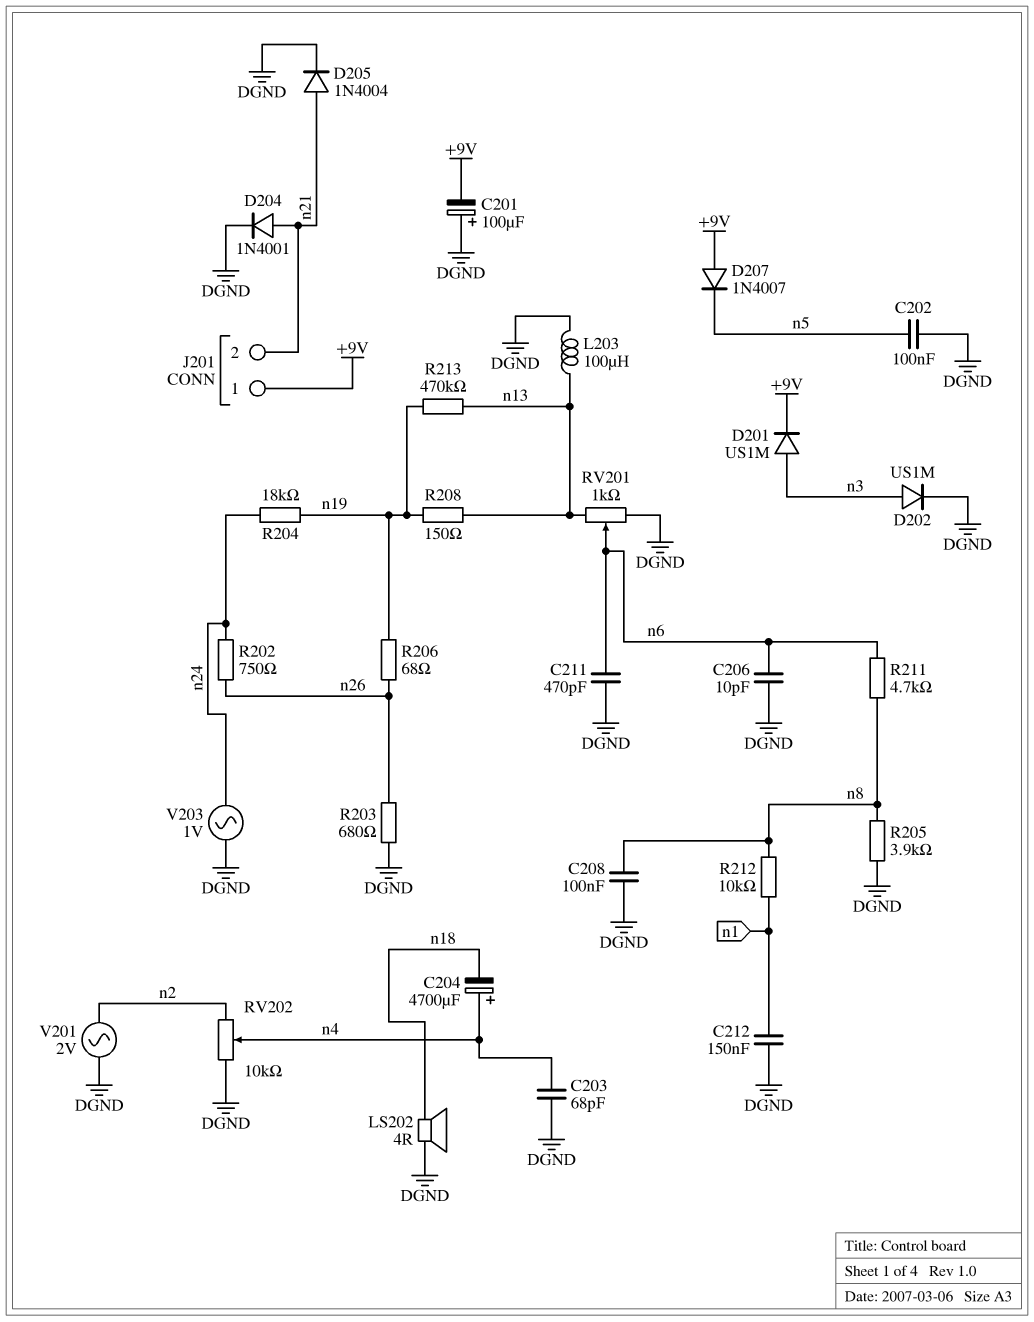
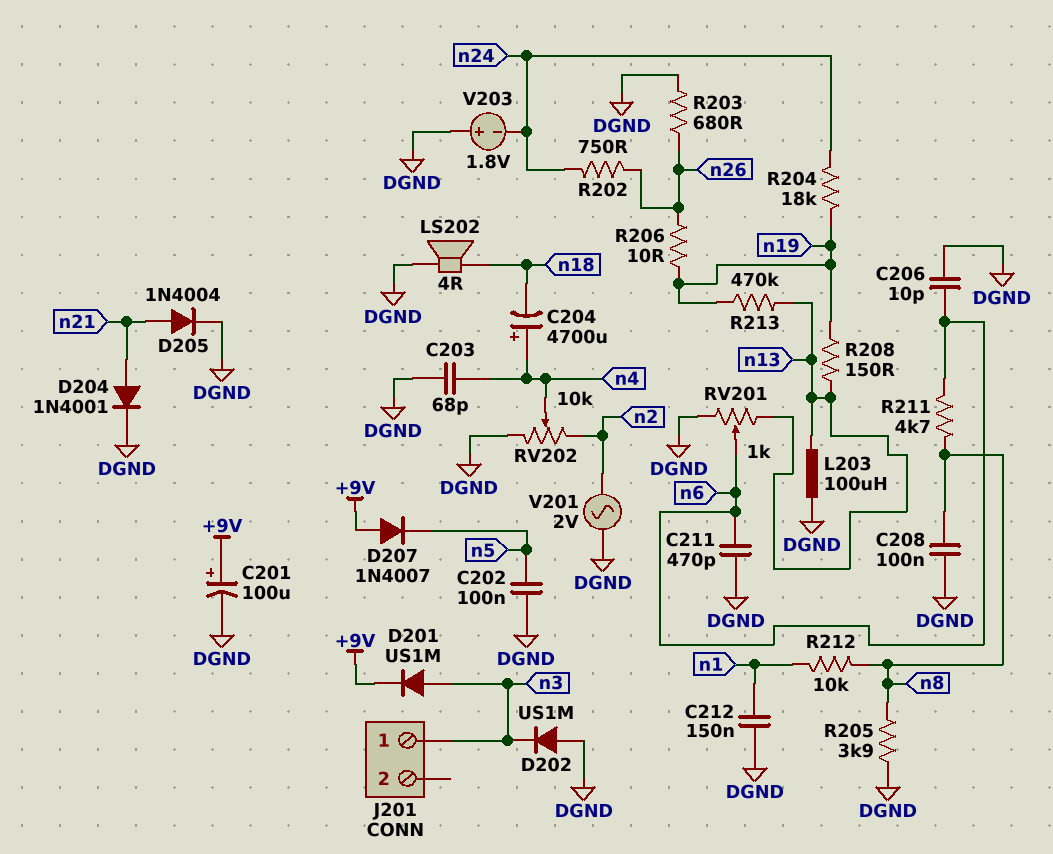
C201: 100uF (plus DGND, minus +9V) -> 100uF (plus +9V, minus DGND)
D202: diode US1M (A n3, K DGND) -> diode US1M (A DGND, K n3)
J201 pin 1: +9V -> n3
J201 pin 2: n21 -> none
R206: 68 (n19, n26) -> 10 (n19, n26)
V203: AC 1V (DGND, n24) -> 1.8V (plus DGND, minus n24)

